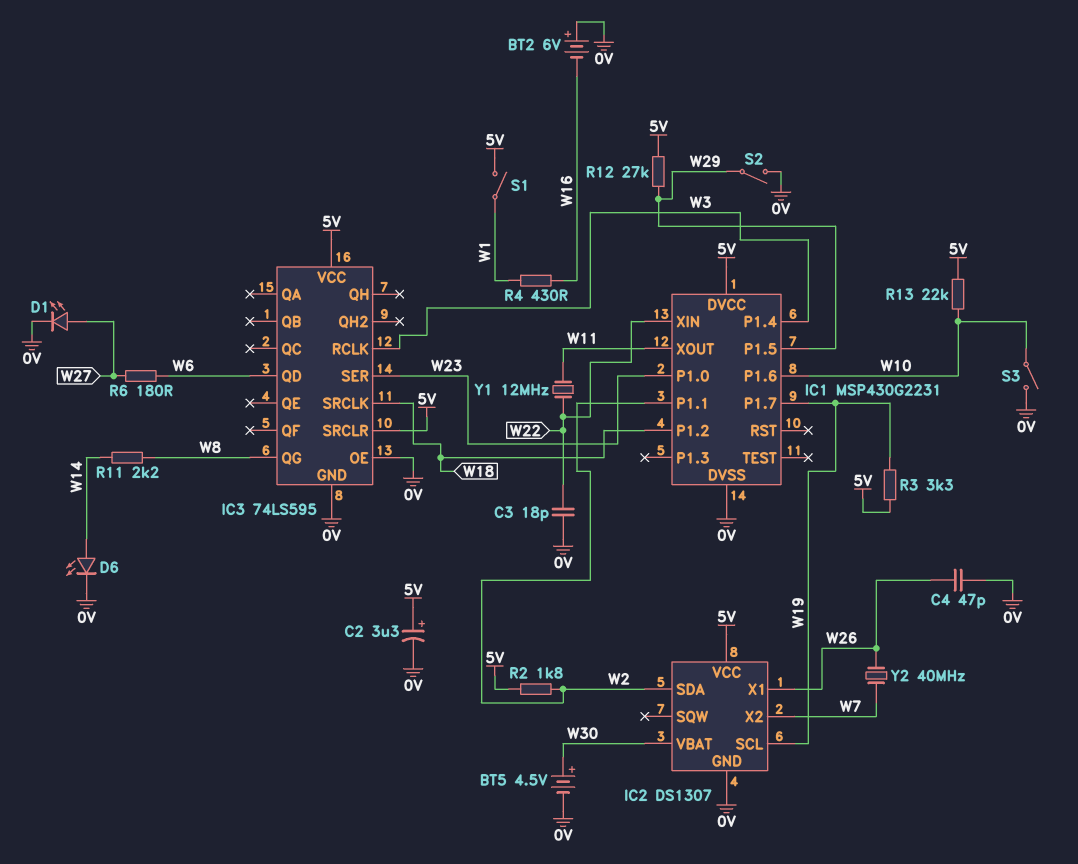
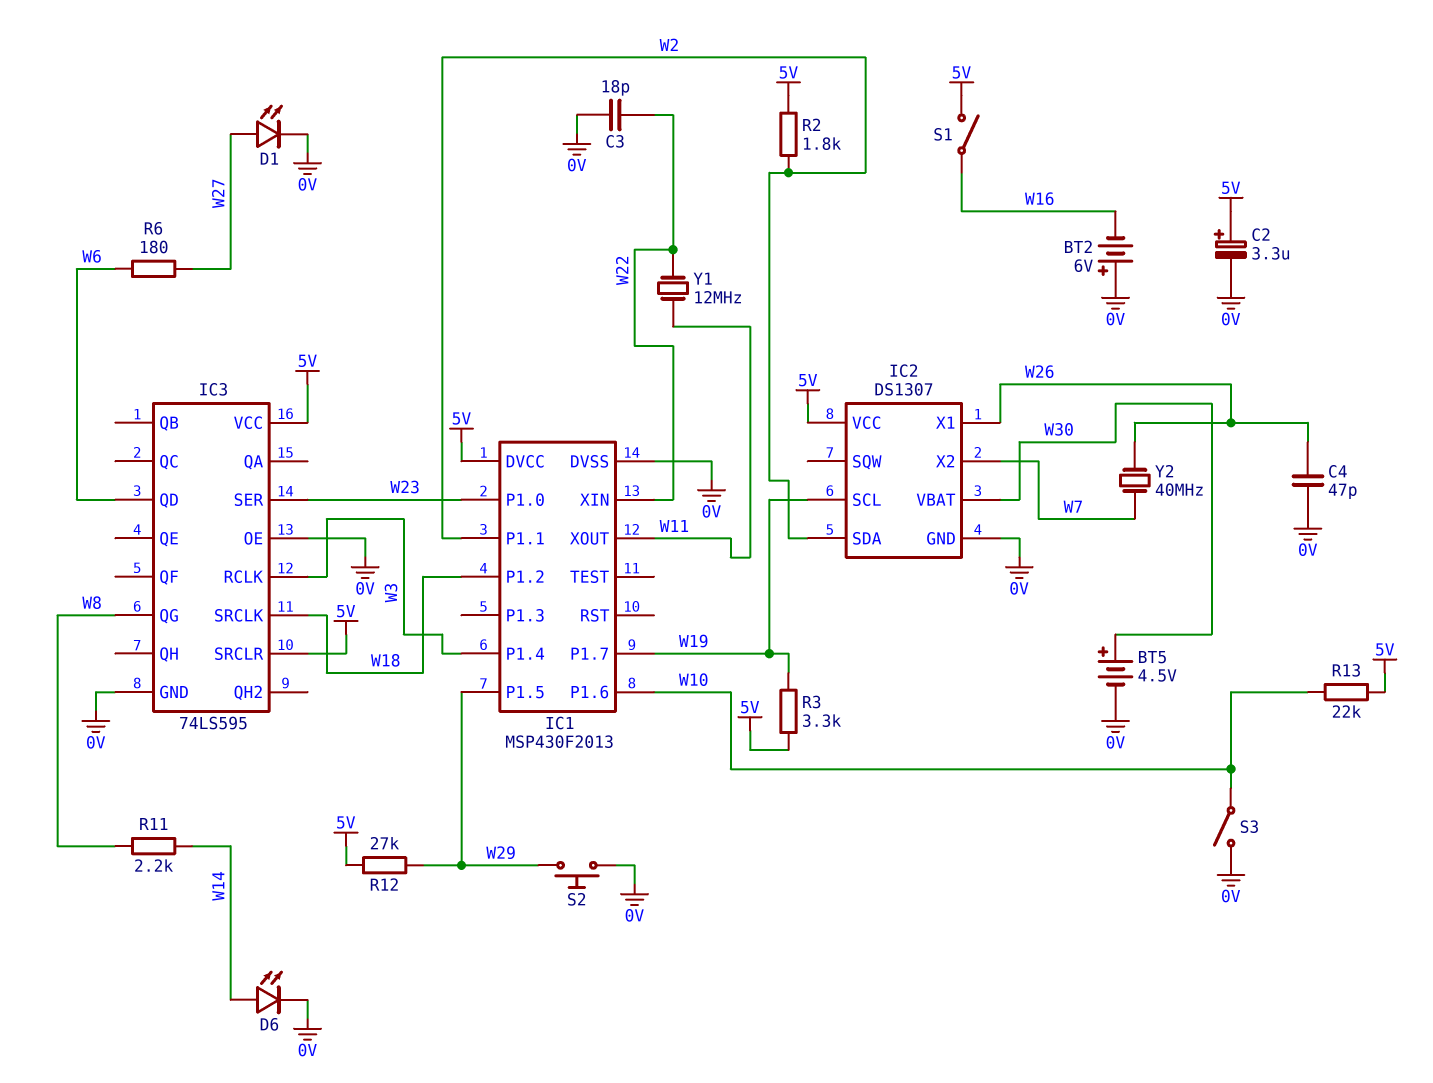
IC1: MSP430G2231 -> MSP430F2013
R4: 430 (W1, W16) -> none
S1: switch (5V, W1) -> switch (5V, W16)
S2: switch (0V, W29) -> button (0V, W29)

